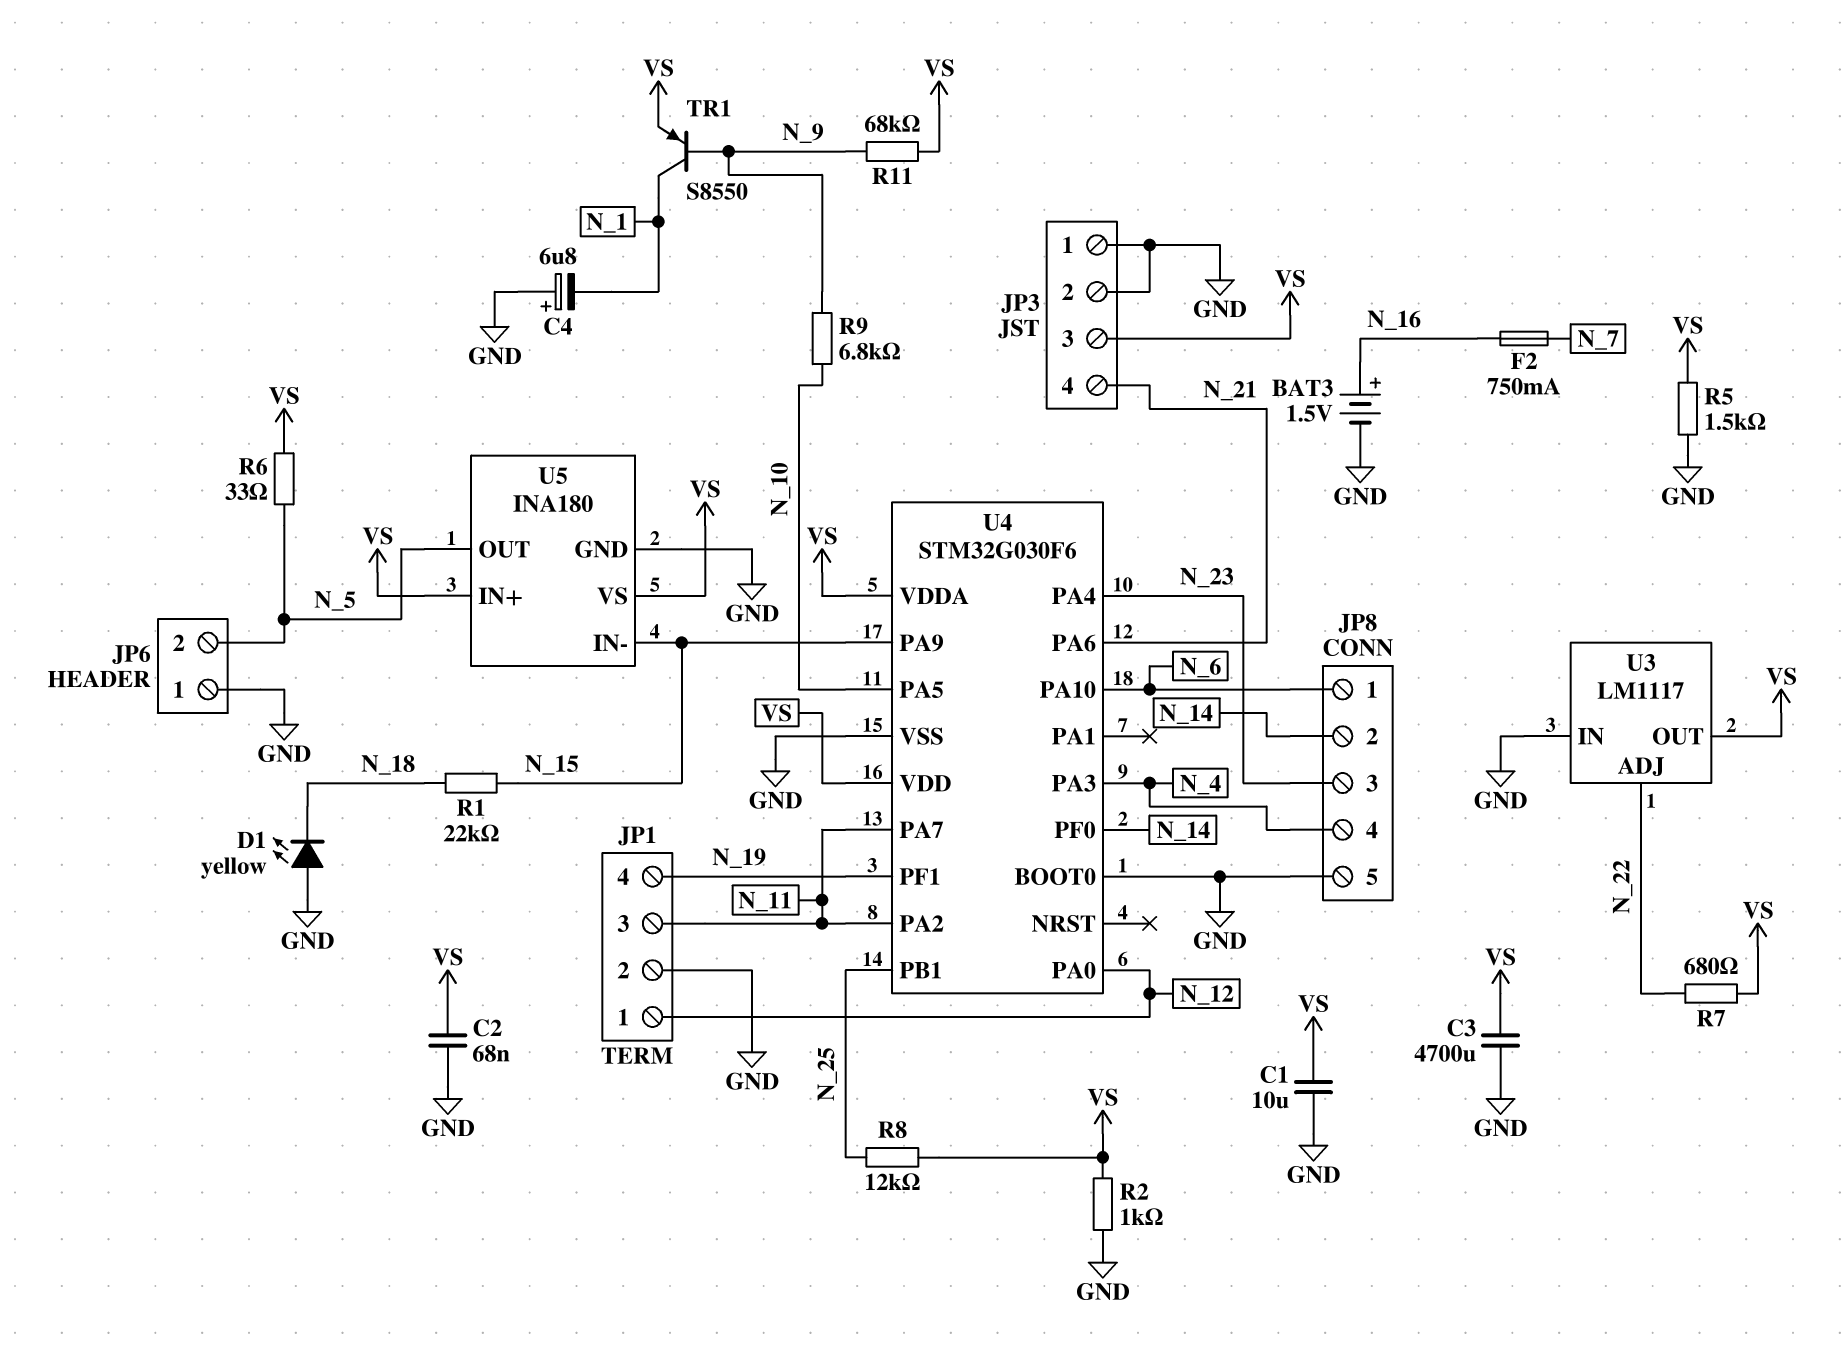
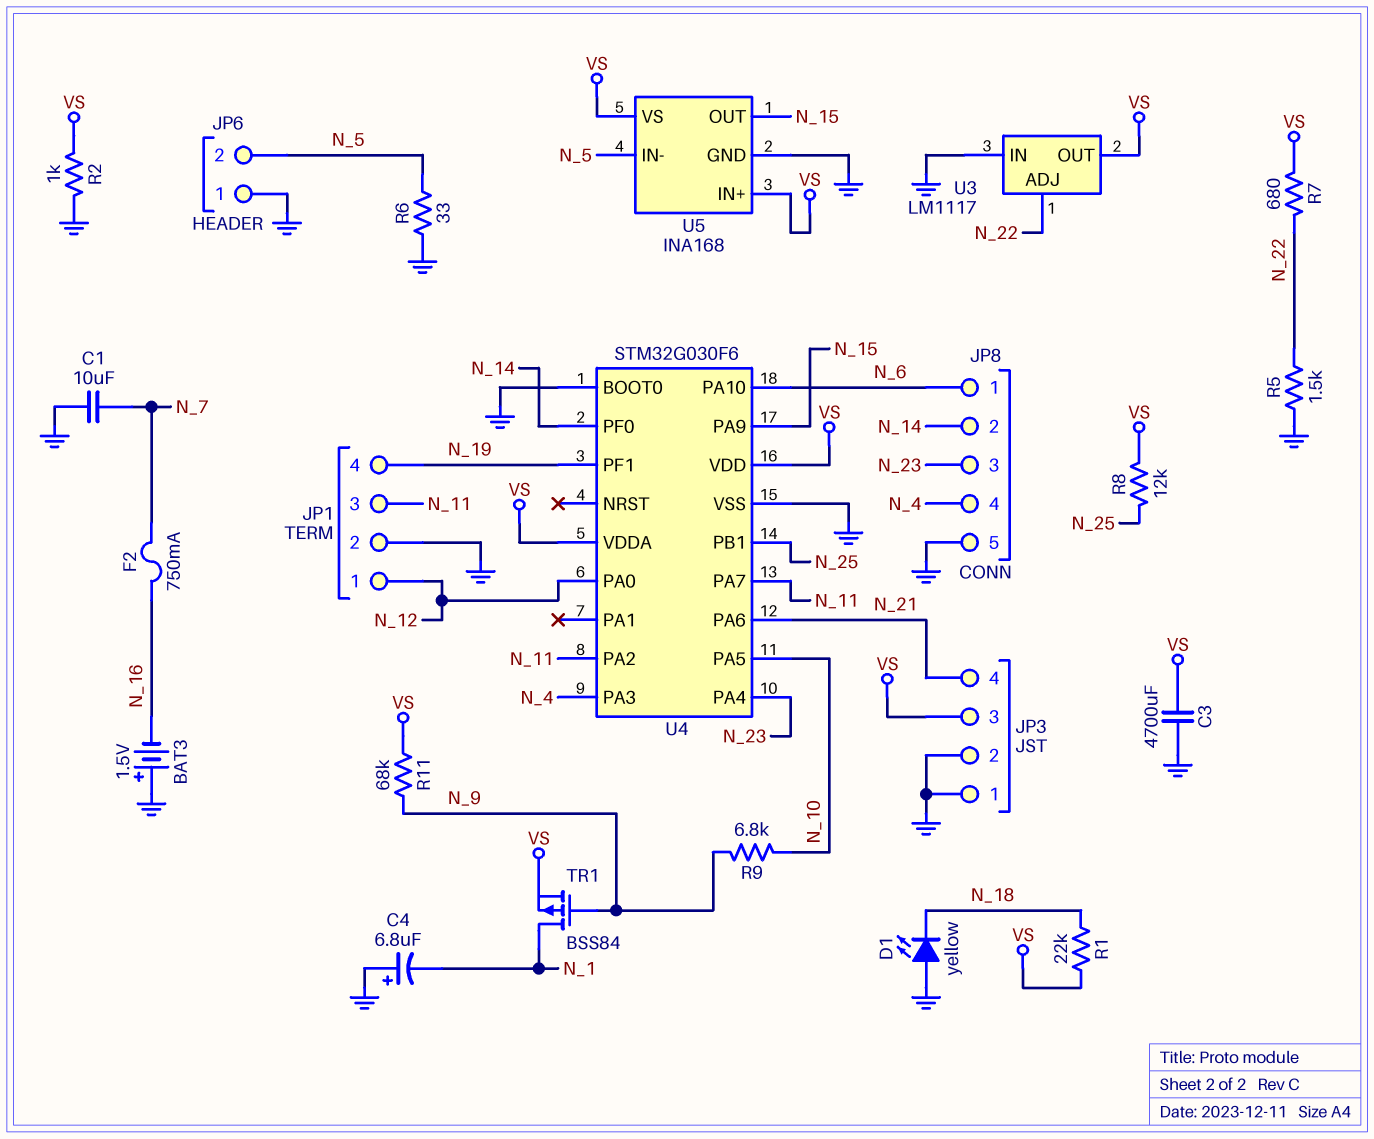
BAT3: 1.5V (plus N_16, minus GND) -> 1.5V (plus GND, minus N_16)
C1: 10uF (GND, VS) -> 10uF (GND, N_7)
C2: 68nF (GND, VS) -> none
R1: 22k (N_15, N_18) -> 22k (N_18, VS)
R5: 1.5k (GND, VS) -> 1.5k (GND, N_22)
R6: 33 (N_5, VS) -> 33 (GND, N_5)
TR1: PNP S8550 (B N_9, C N_1, E VS) -> PMOS BSS84 (G N_9, D N_1, S VS)
U5: INA180 -> INA168
U5 pin IN-: N_15 -> N_5
U5 pin OUT: N_5 -> N_15

